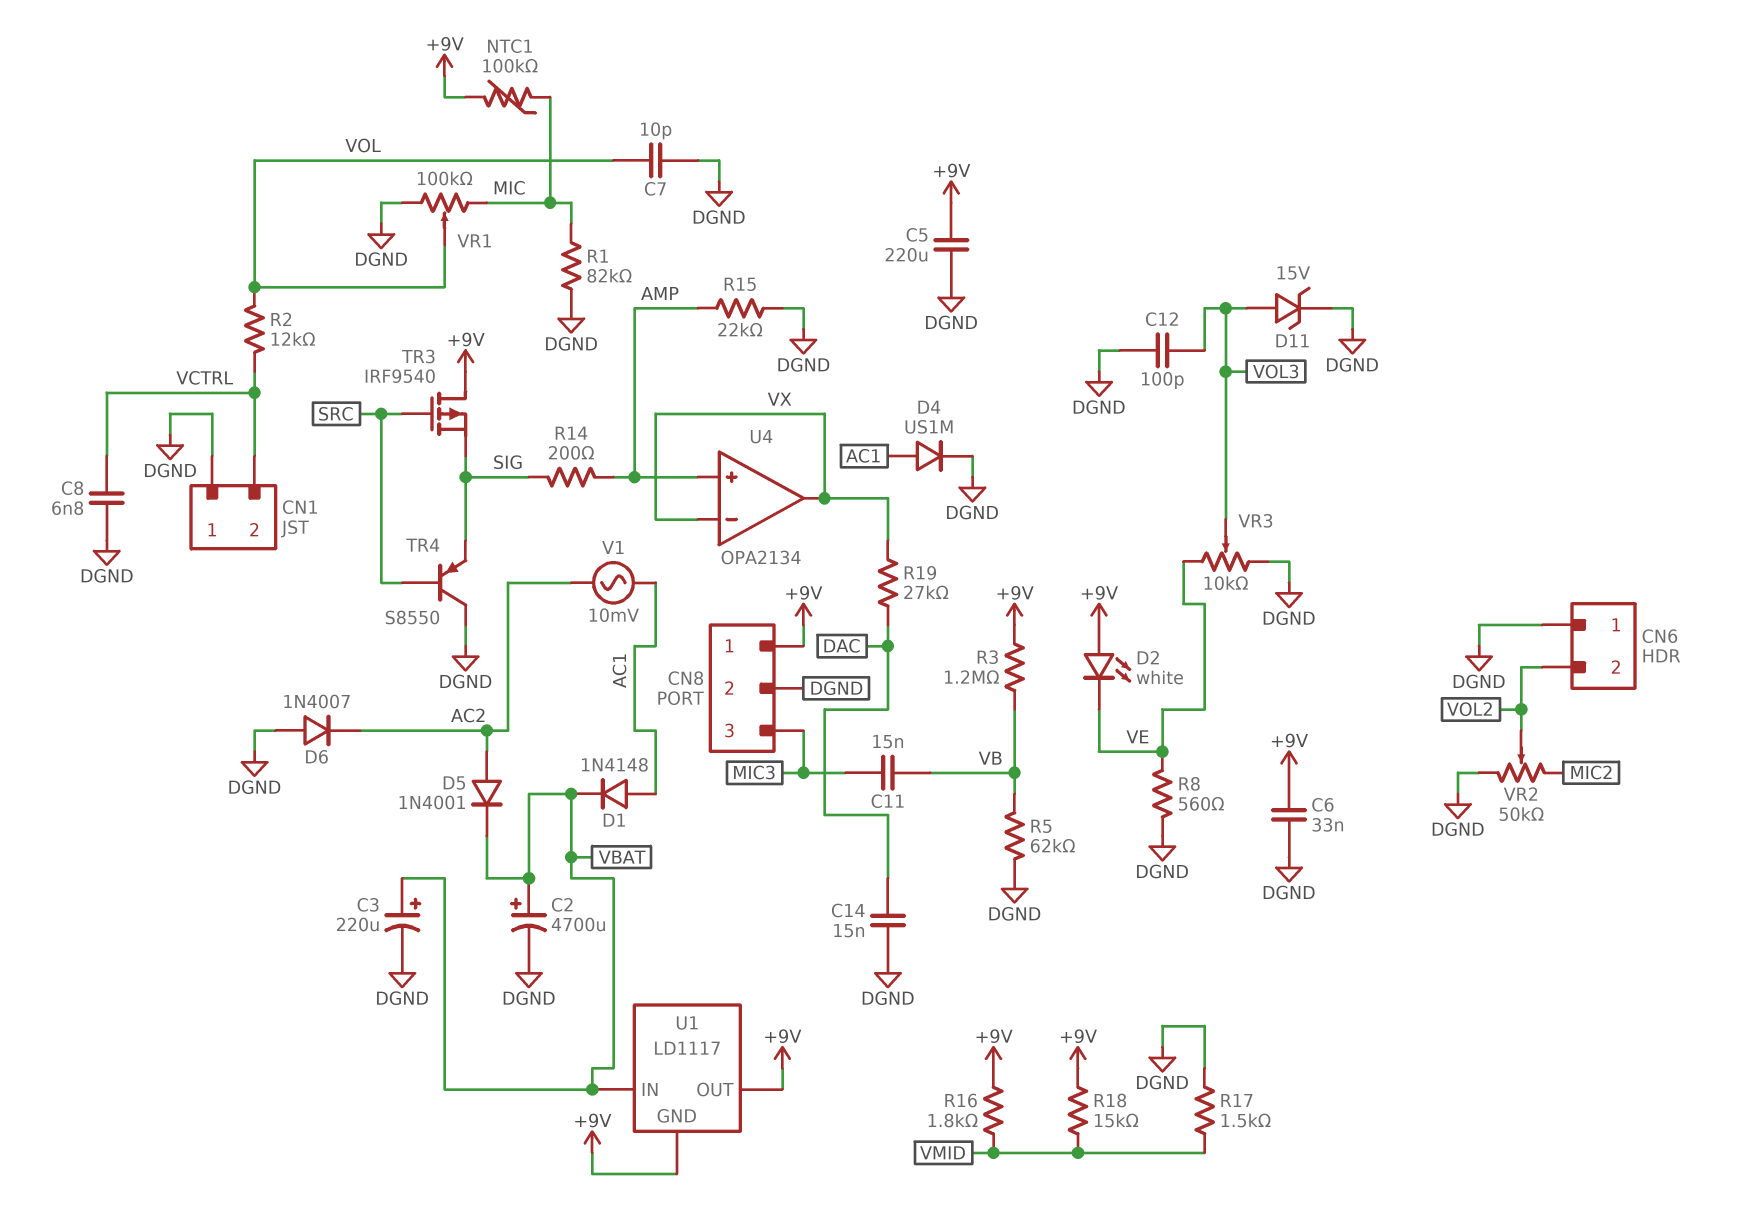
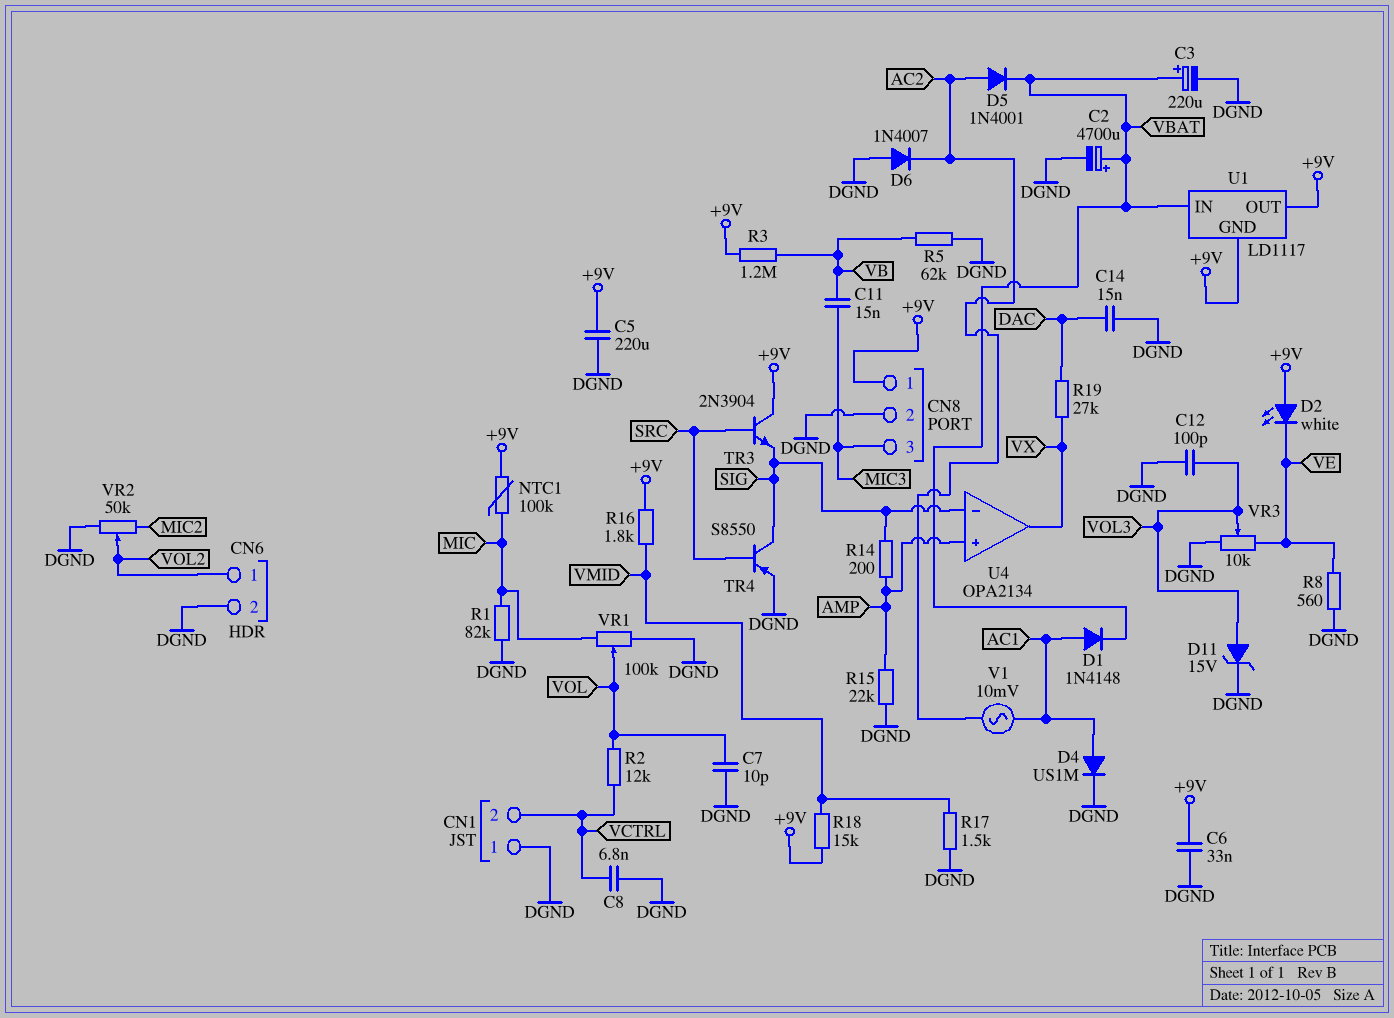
CN6 pin 1: DGND -> VOL2
CN6 pin 2: VOL2 -> DGND
TR3: PMOS IRF9540 (G SRC, D +9V, S SIG) -> NPN 2N3904 (B SRC, C +9V, E SIG)
TR4: PNP S8550 (B SRC, C DGND, E SIG) -> PNP S8550 (B SRC, C SIG, E DGND)
U4 pin in-: VX -> SIG

